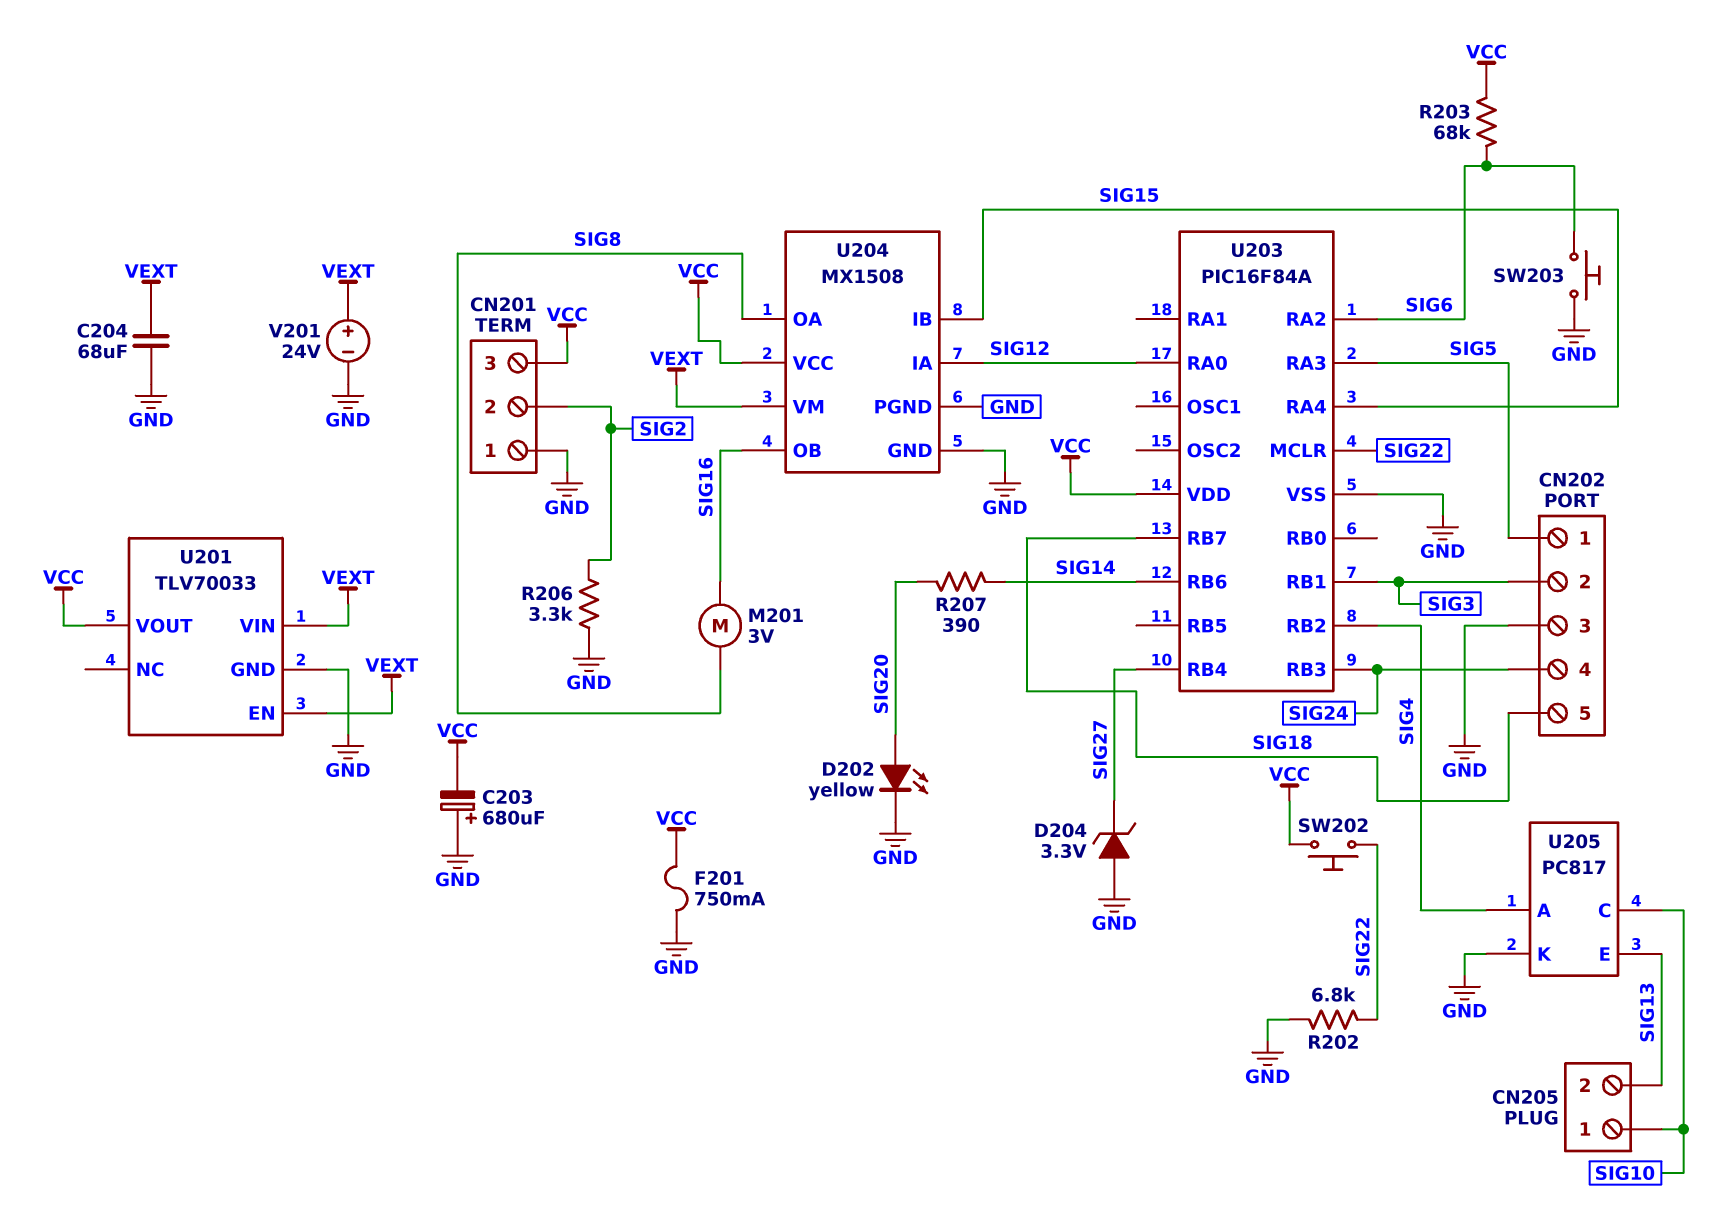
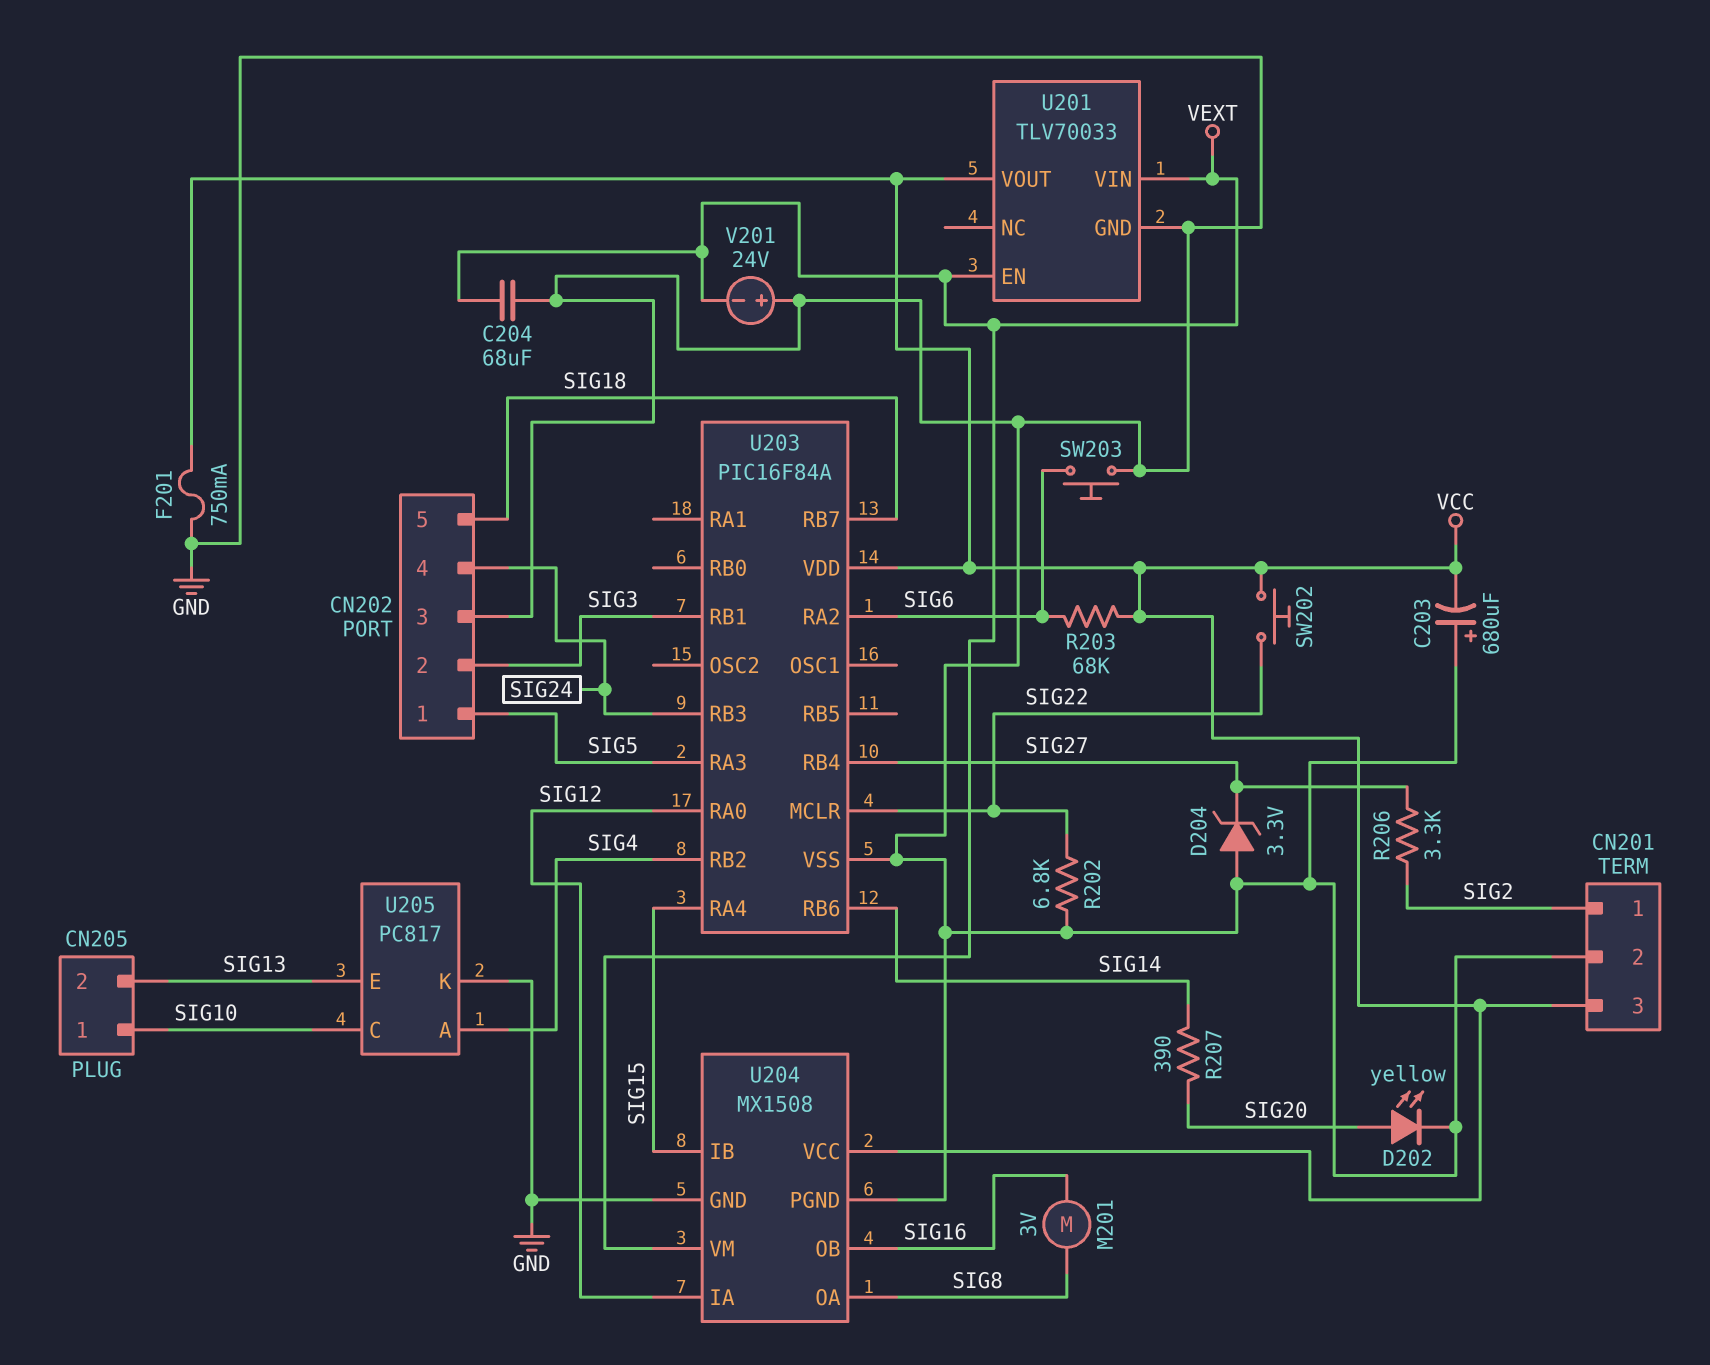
CN201 pin 1: GND -> SIG2
CN201 pin 2: SIG2 -> GND
R206: 3.3k (GND, SIG2) -> 3.3k (SIG2, SIG27)
V201: 24V (plus VEXT, minus GND) -> 24V (plus GND, minus VEXT)

